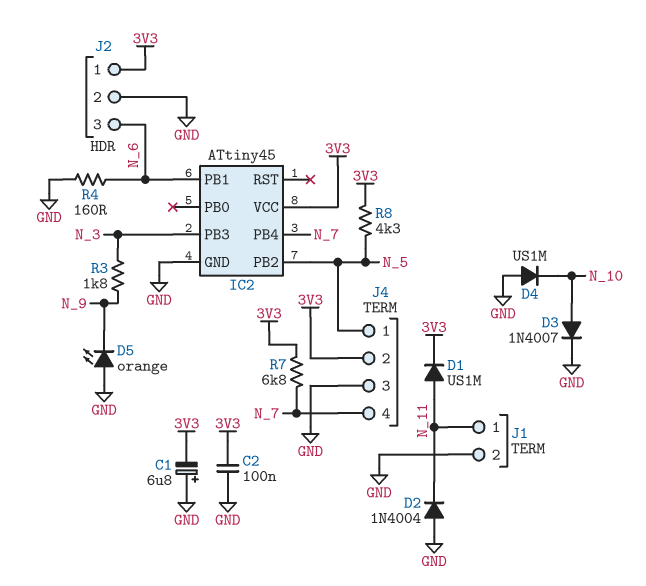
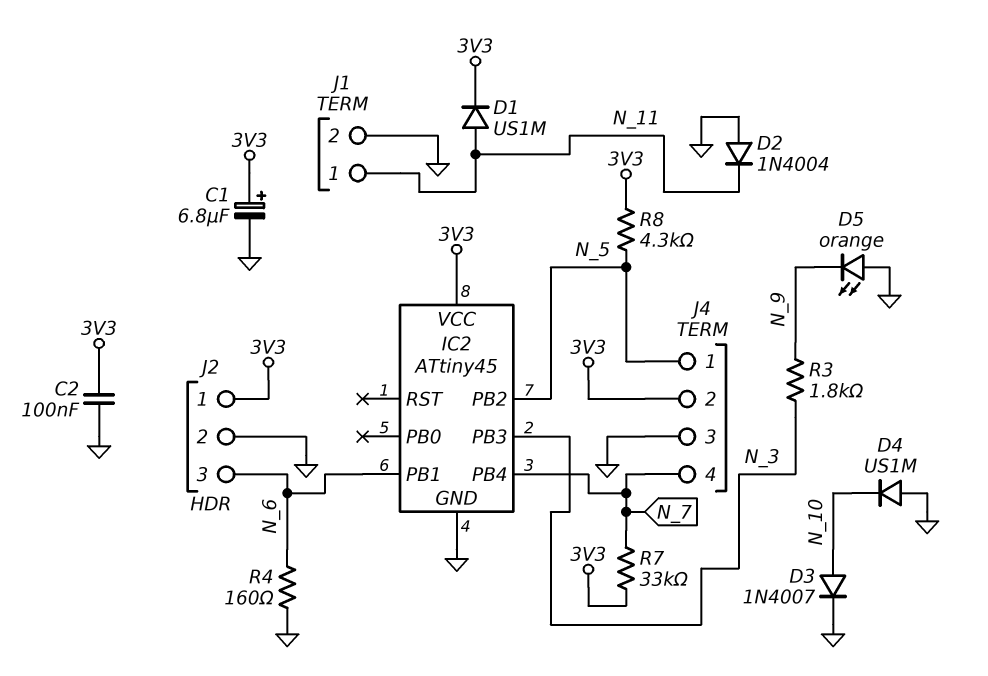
C1: 6.8uF (plus GND, minus 3V3) -> 6.8uF (plus 3V3, minus GND)
R7: 6.8k (3V3, N_7) -> 33k (3V3, N_7)

